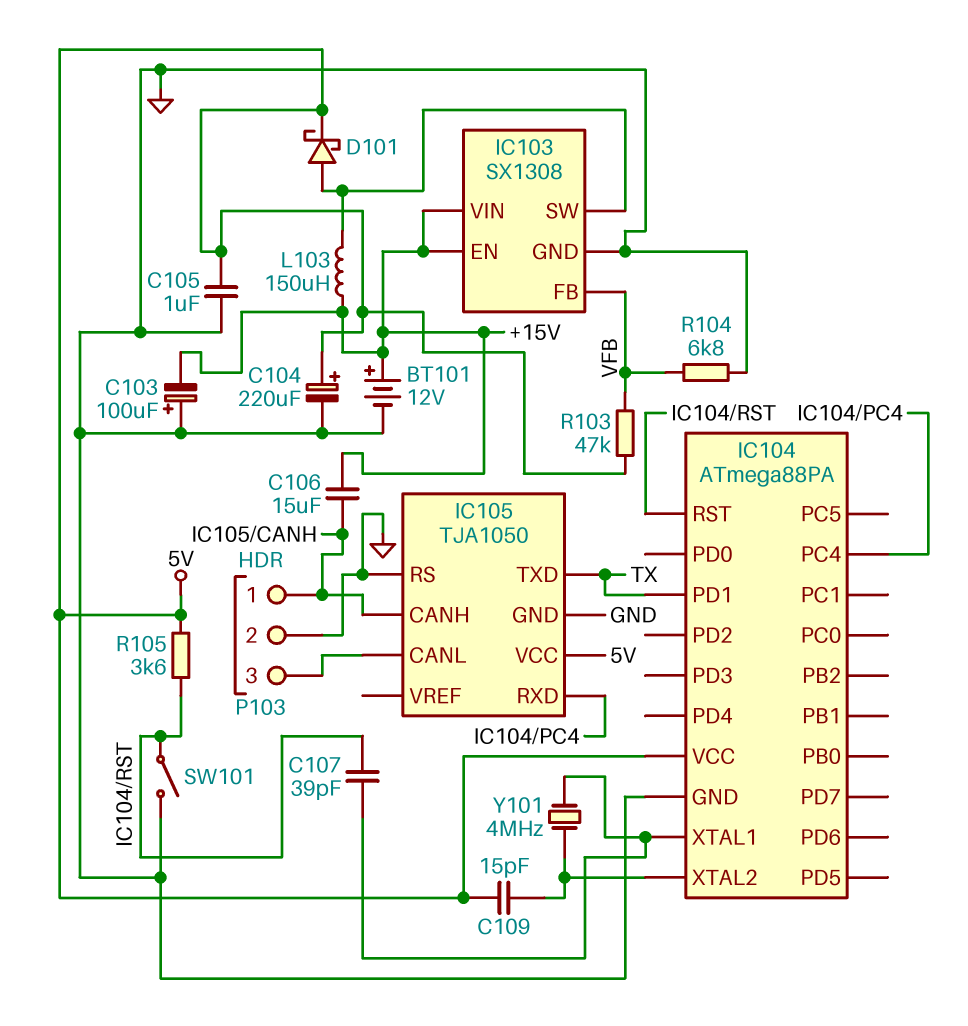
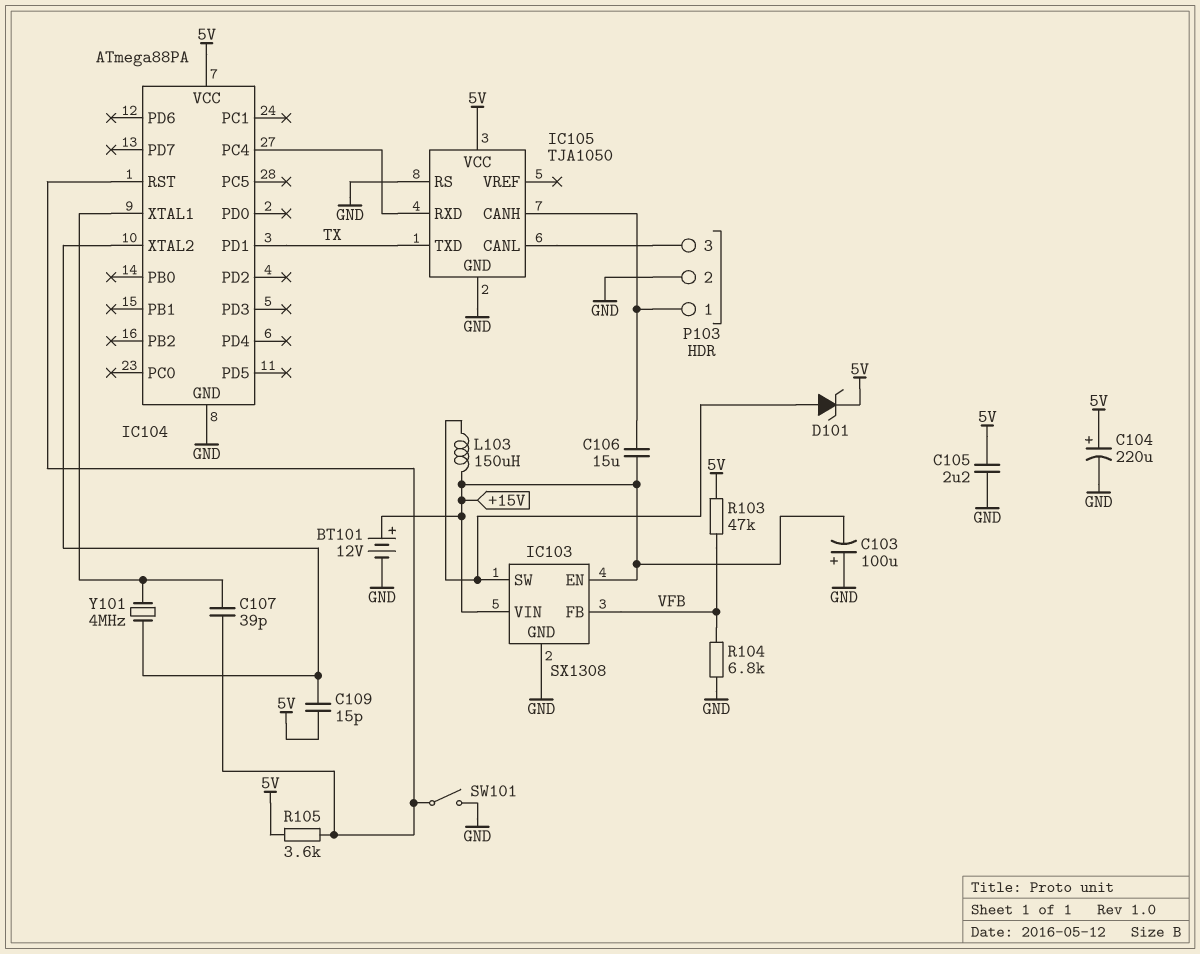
C105: 1uF (5V, GND) -> 2.2uF (5V, GND)
D101: schottky (A IC103/SW, K 5V) -> zener (A IC103/SW, K 5V)

